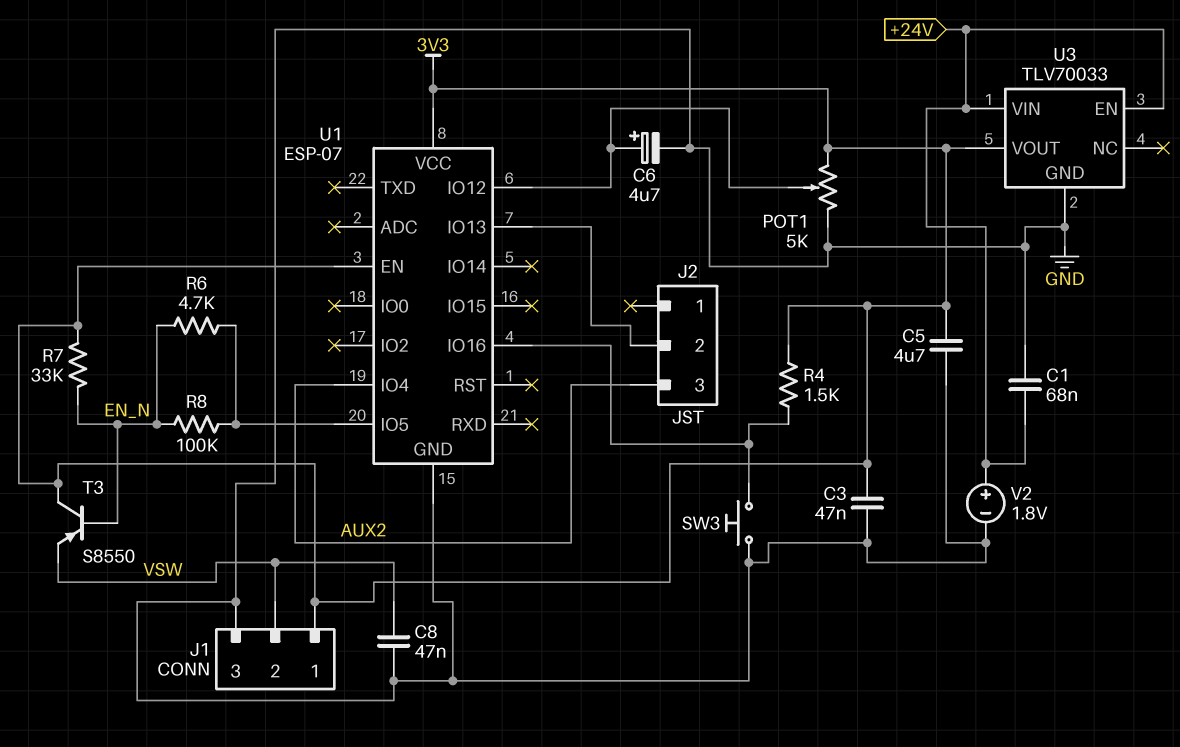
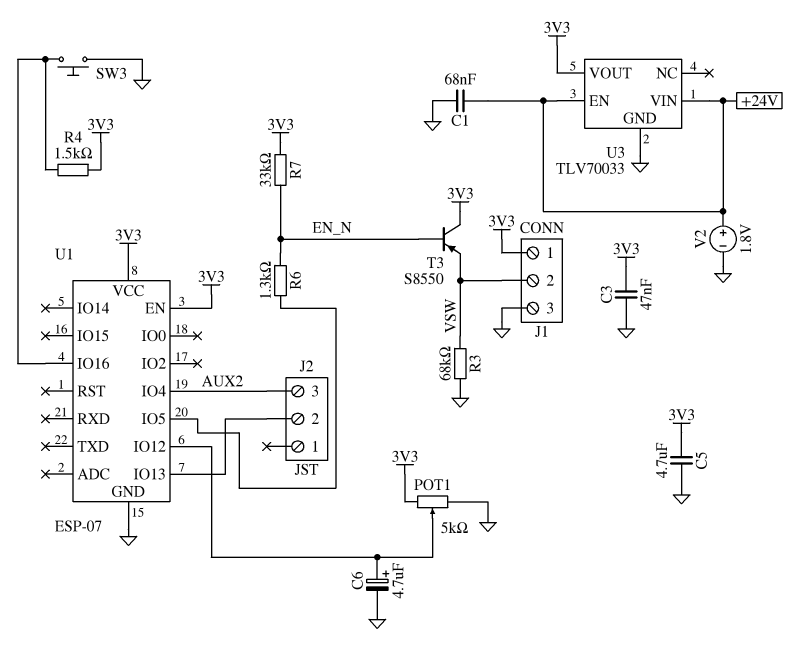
C8: 47nF (GND, VSW) -> none
R3: none -> 68k (GND, VSW)
R6: 4.7k (EN_N, U1/IO5) -> 1.3k (EN_N, U1/IO5)
R8: 100k (EN_N, U1/IO5) -> none

